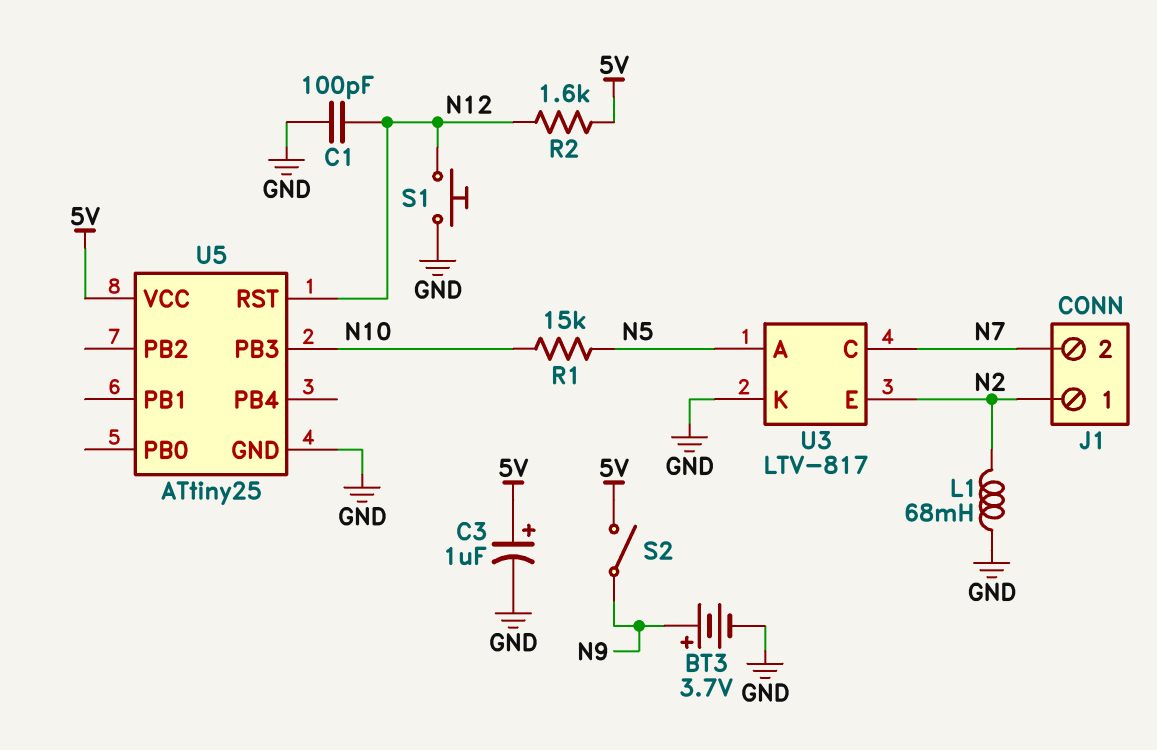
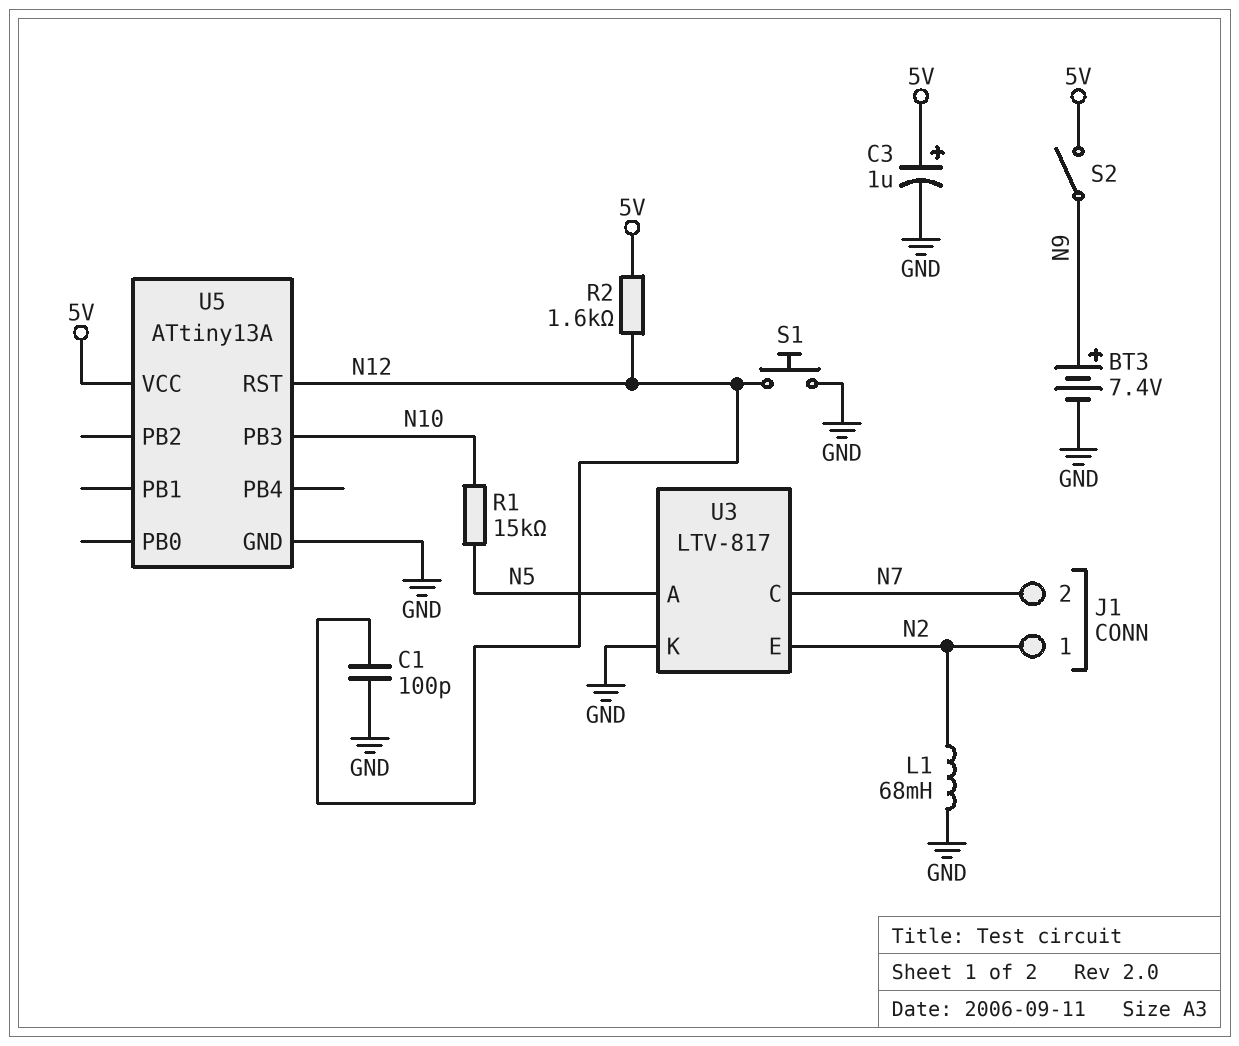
BT3: 3.7V (plus N9, minus GND) -> 7.4V (plus N9, minus GND)
U5: ATtiny25 -> ATtiny13A

